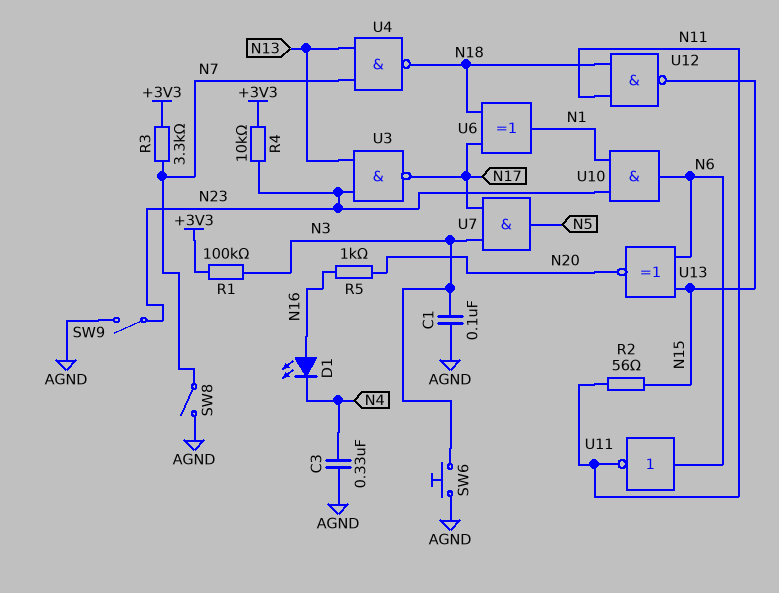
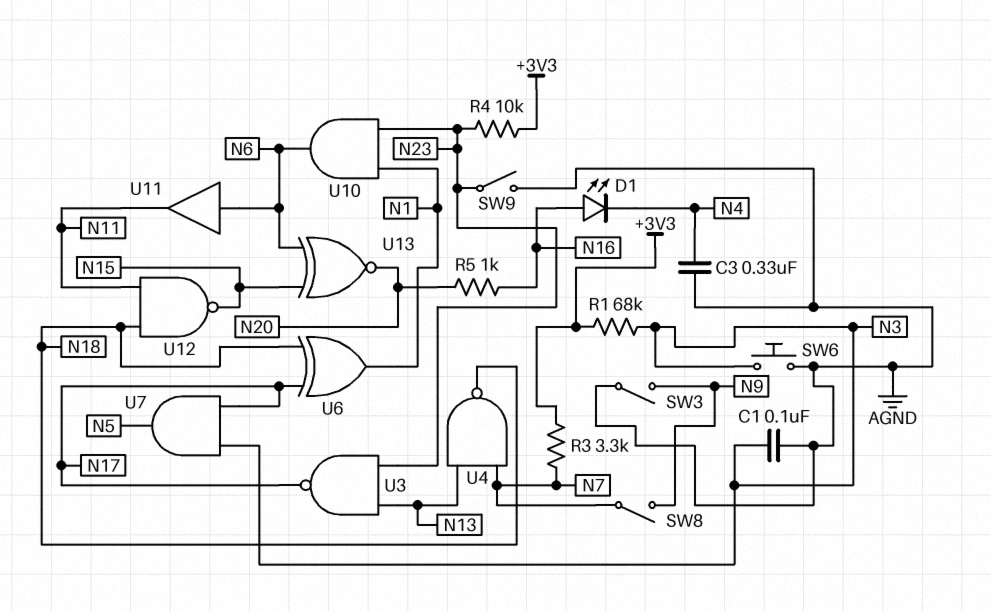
R1: 100k (+3V3, N3) -> 68k (+3V3, N3)
R2: 56 (N11, N15) -> none
SW3: none -> switch (AGND, N9)
SW8: switch (AGND, N7) -> switch (N7, N9)
U11: NOT (in N6, out N11) -> buffer (in N6, out N11)

